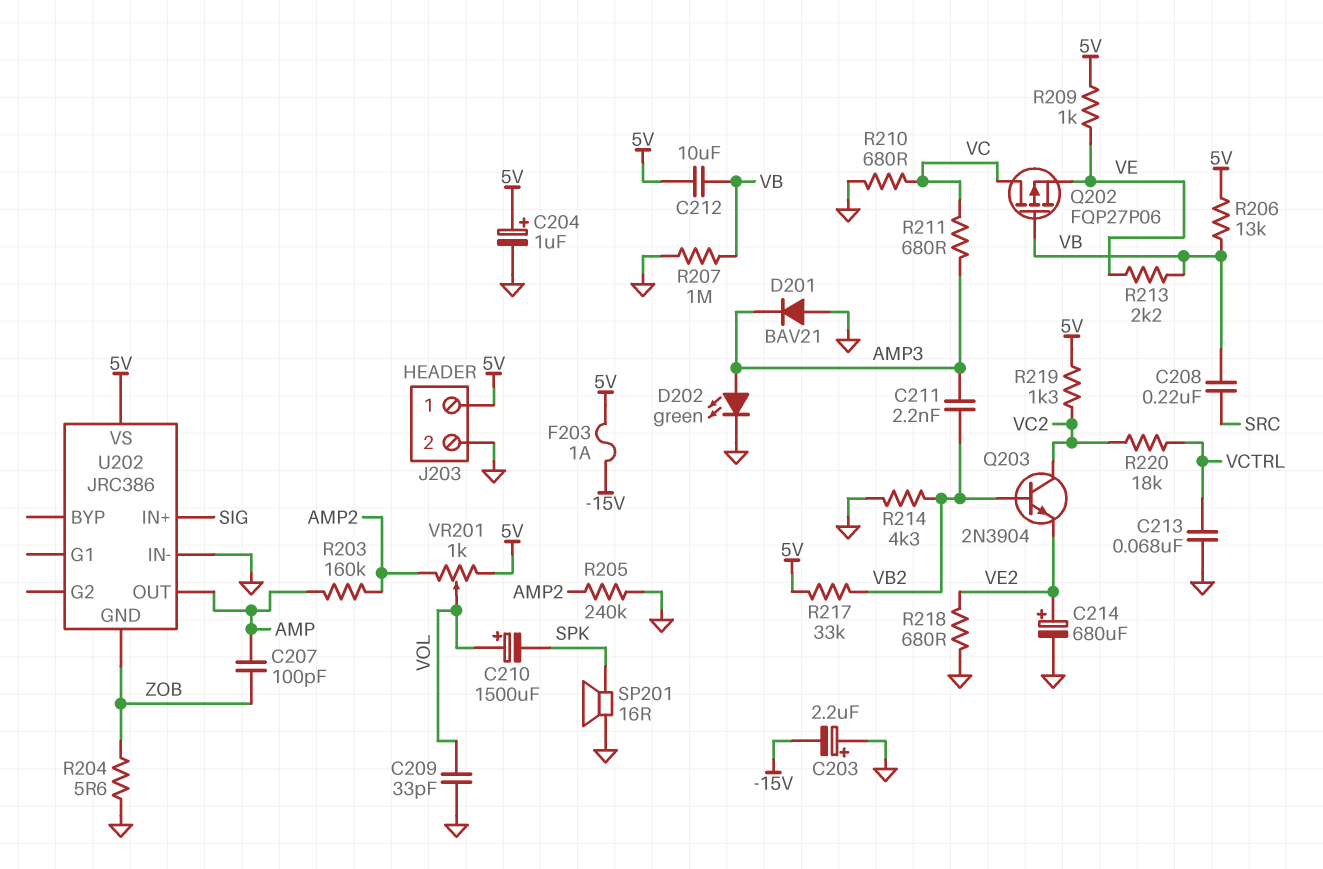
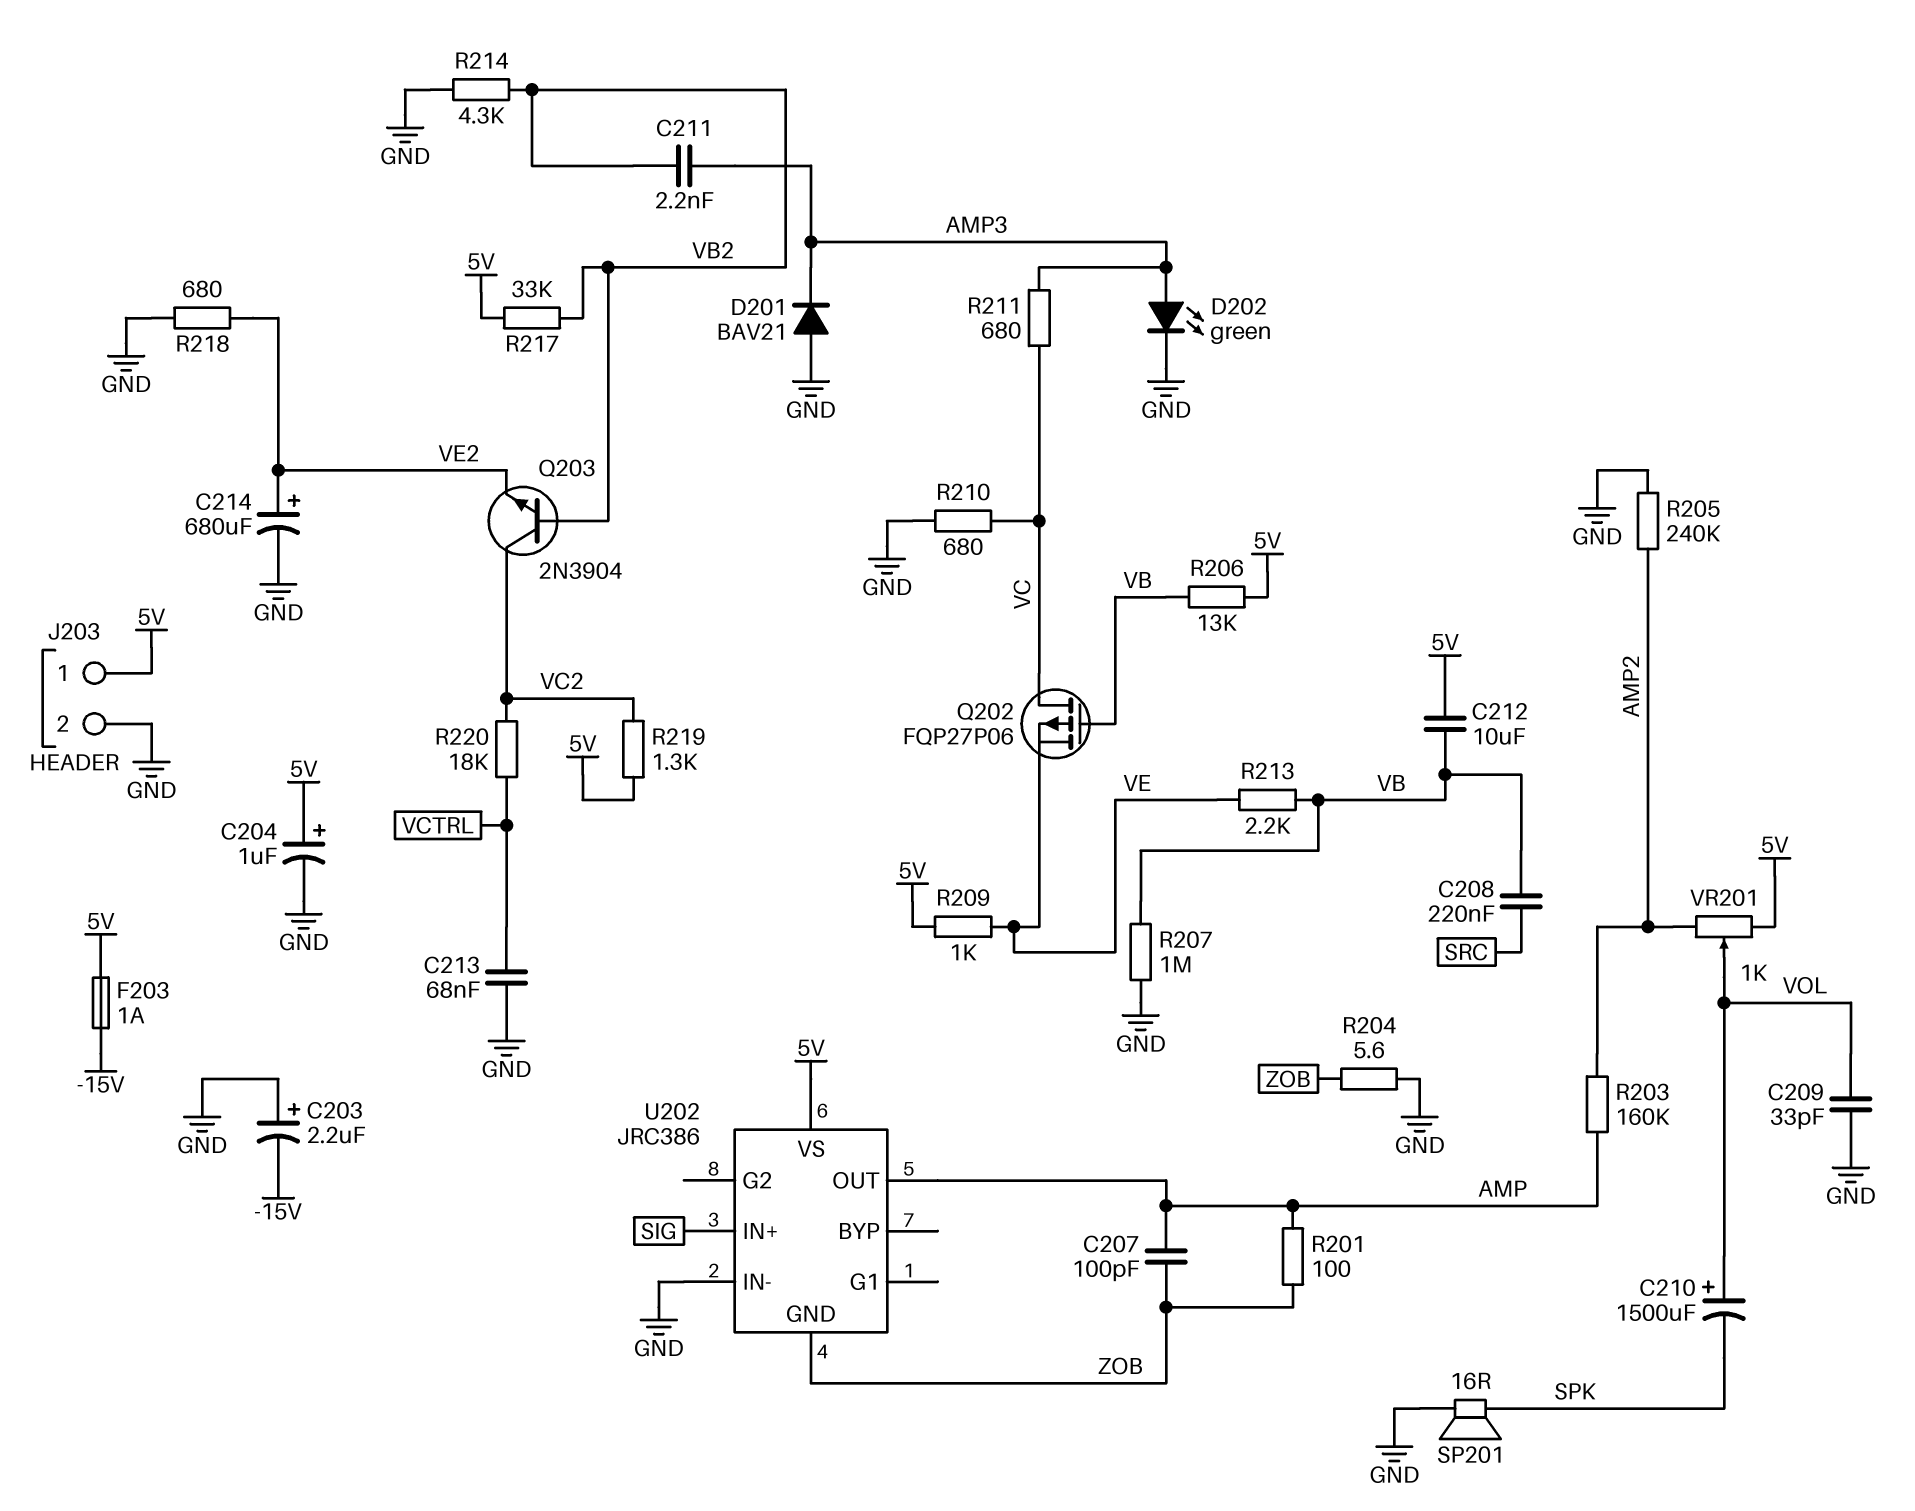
R201: none -> 100 (AMP, ZOB)

